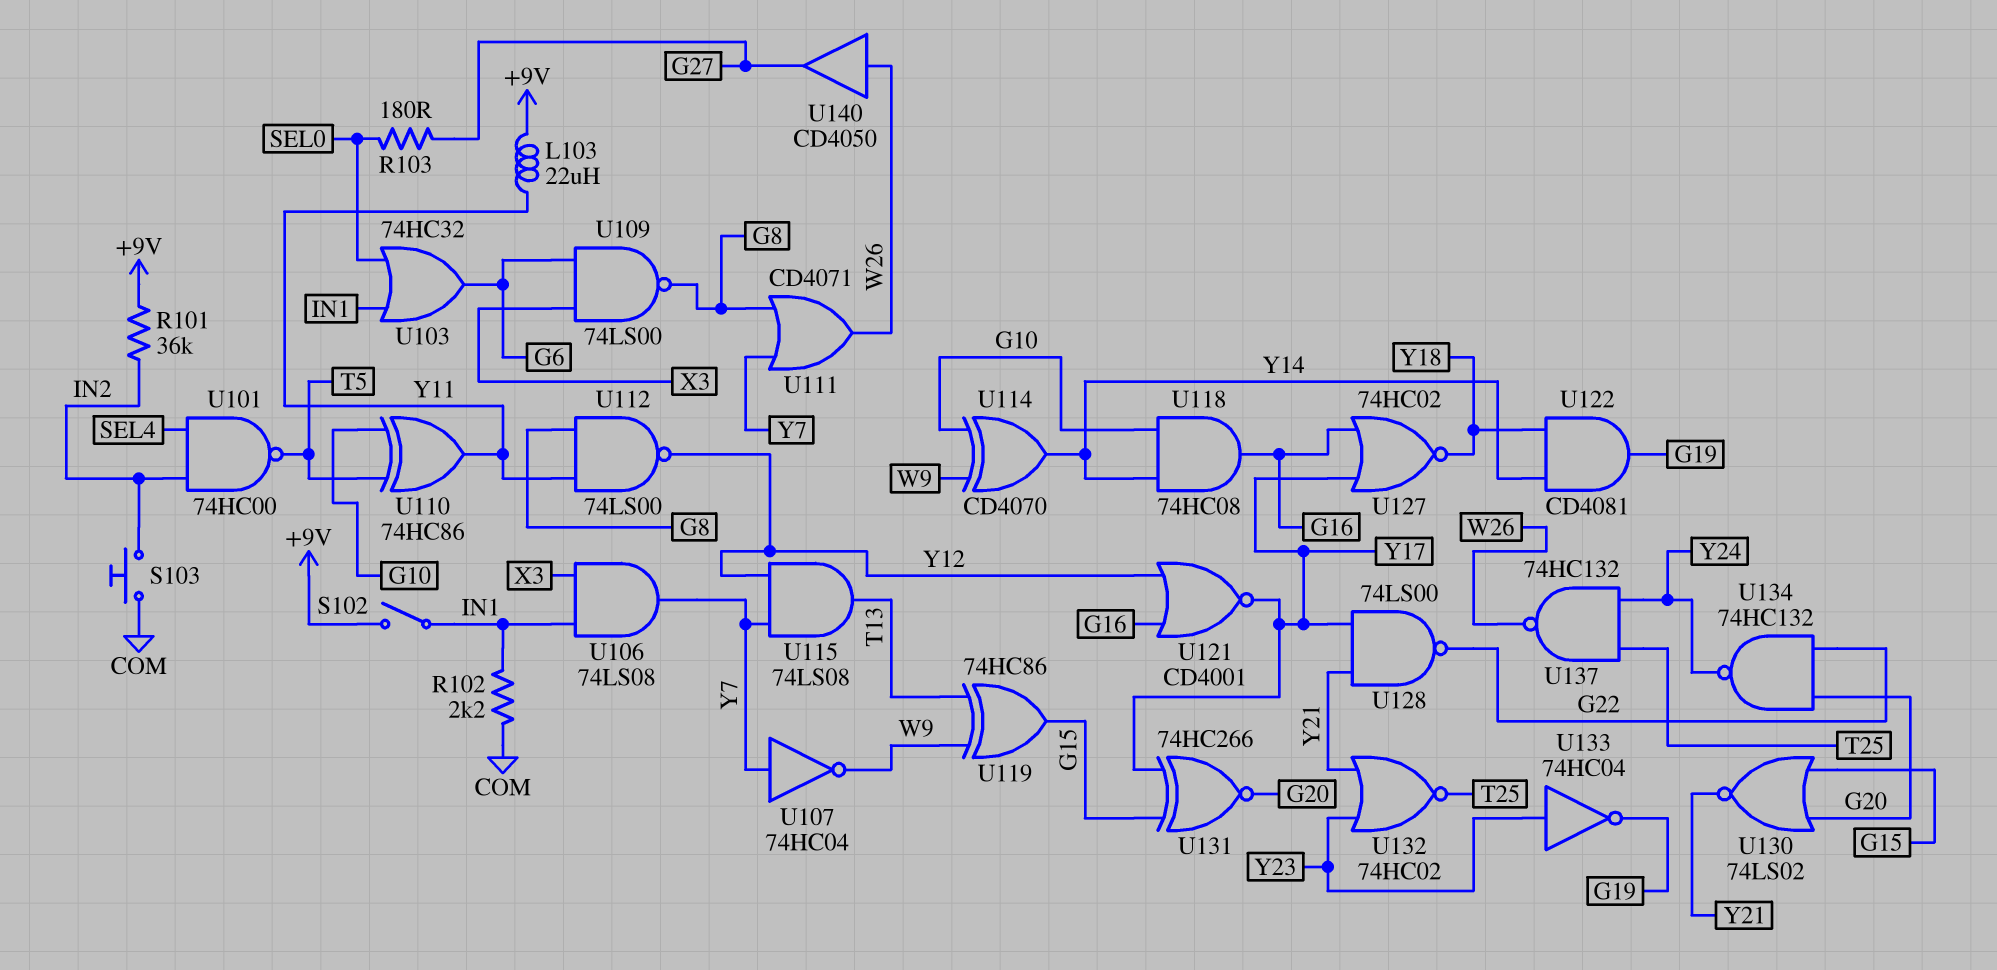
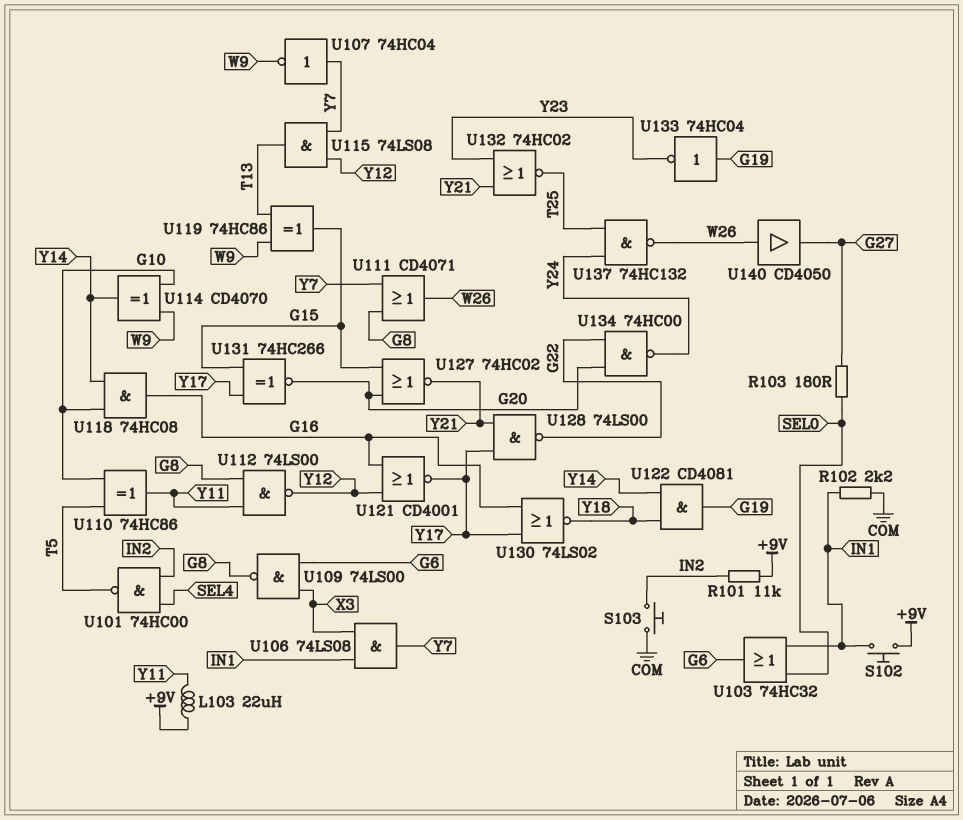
R101: 36k (+9V, IN2) -> 11k (+9V, IN2)
S102: switch (+9V, IN1) -> button (+9V, IN1)
U127: NOR 74HC02 (in G16, in Y17, out Y18) -> NOR 74HC02 (in G15, in G20, out Y21)
U130: NOR 74LS02 (in G15, in G20, out Y21) -> NOR 74LS02 (in G16, in Y17, out Y18)
U133: NOT 74HC04 (in Y23, out G19) -> NOT 74HC04 (in G19, out Y23)
U134: NAND 74HC132 (in G20, in G22, out Y24) -> NAND 74HC00 (in G20, in G22, out Y24)

